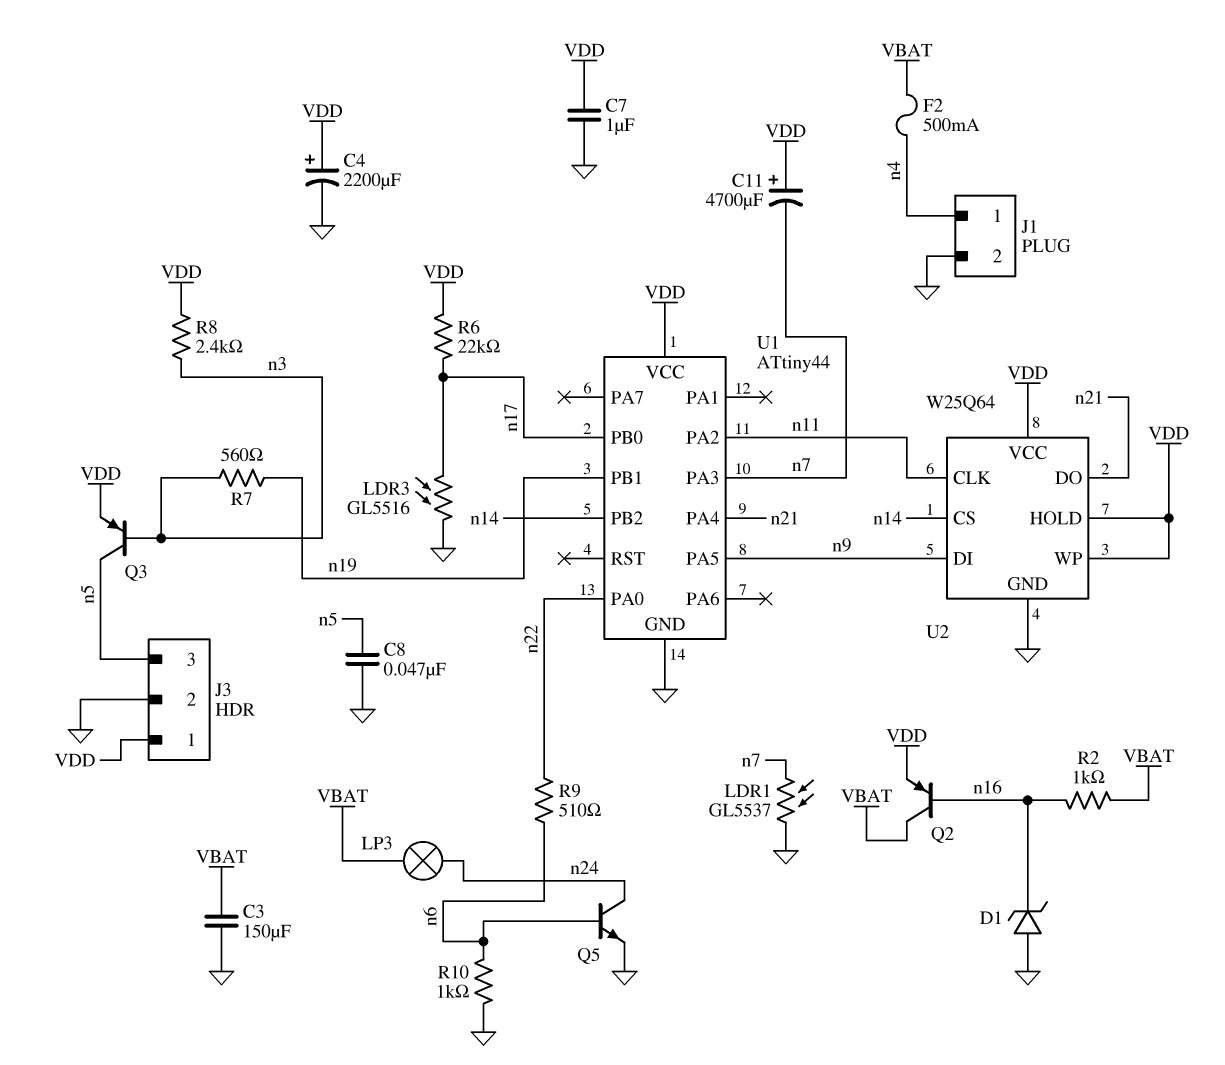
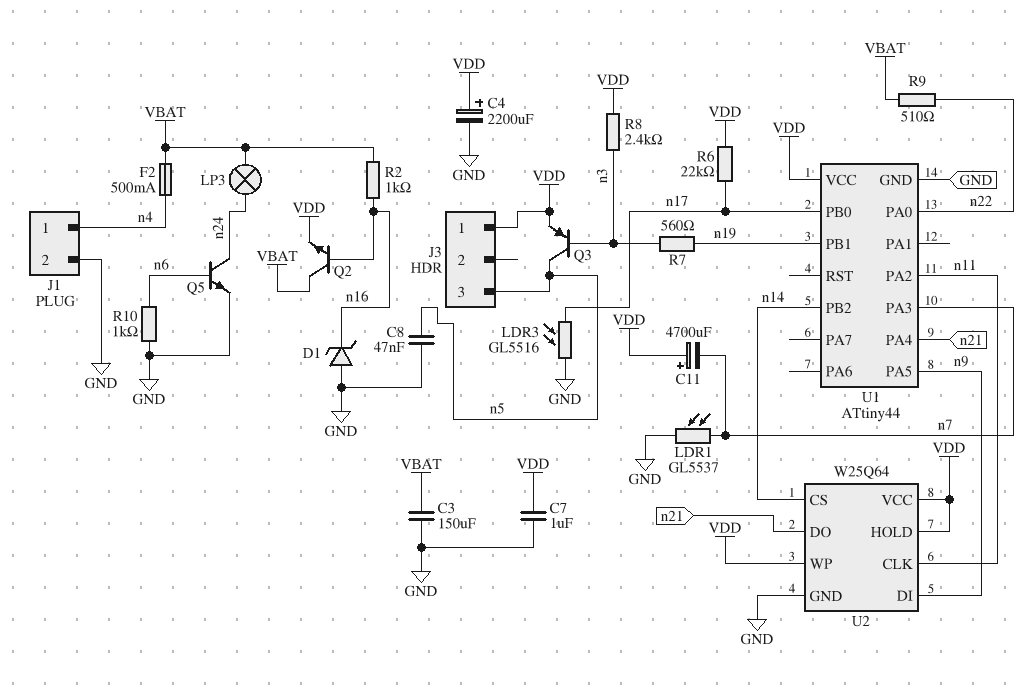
J3 pin 2: GND -> none
Q2: PNP (B n16, C VBAT, E VDD) -> NPN (B n16, C VBAT, E VDD)
R9: 510 (n6, n22) -> 510 (VBAT, n22)

